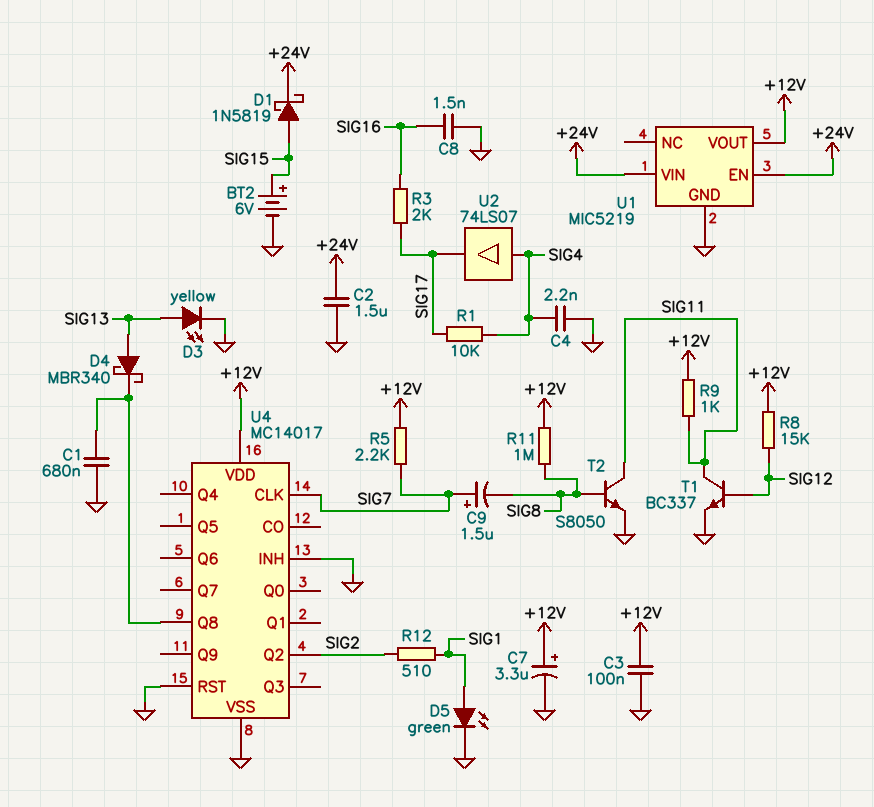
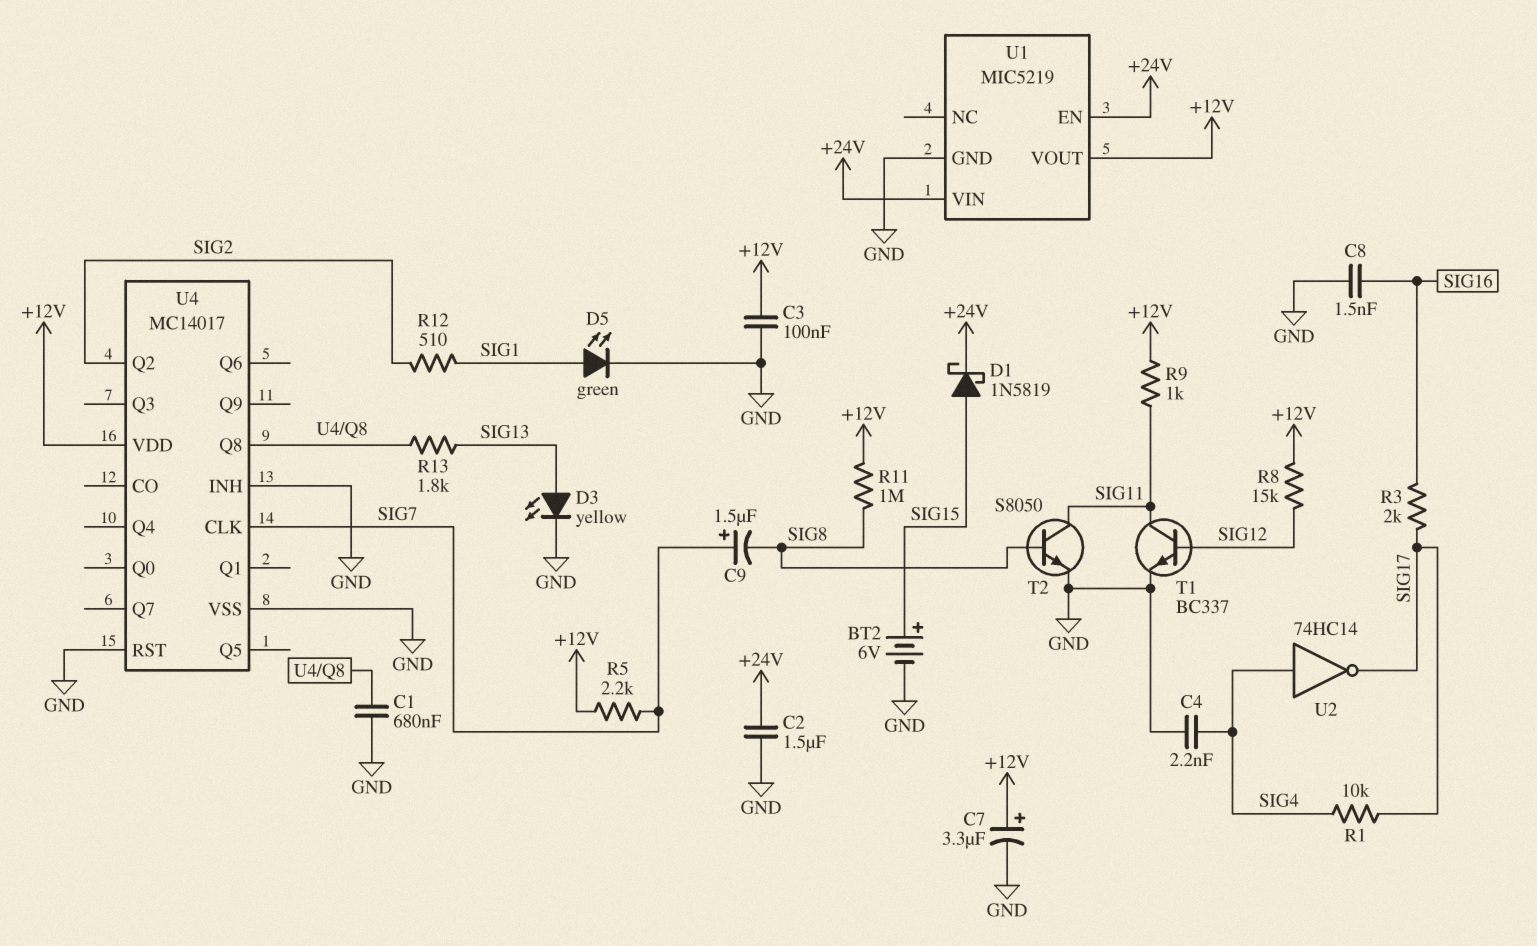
D4: schottky MBR340 (A SIG13, K U4/Q8) -> none
R13: none -> 1.8k (SIG13, U4/Q8)
U2: buffer 74LS07 (in SIG4, out SIG17) -> NOT 74HC14 (in SIG4, out SIG17)

